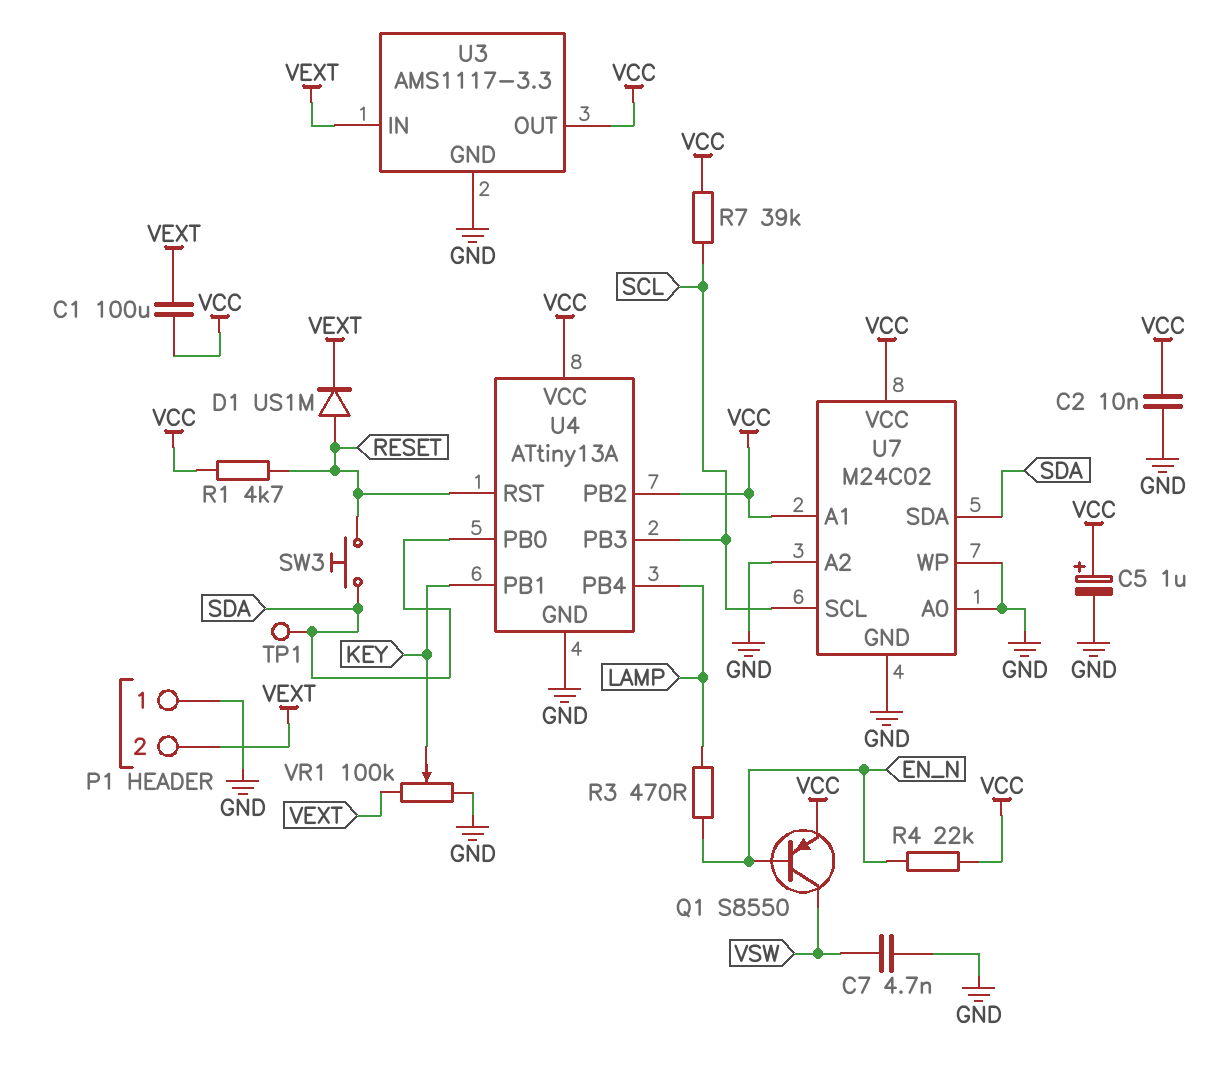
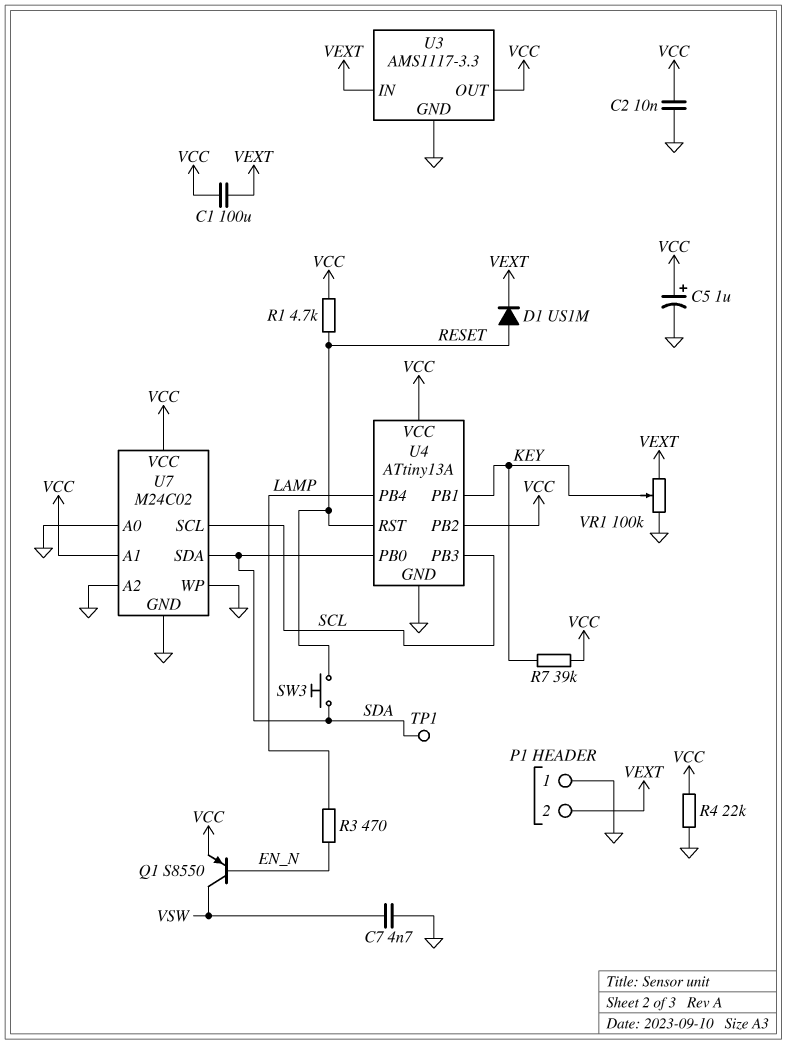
R4: 22k (EN_N, VCC) -> 22k (GND, VCC)
R7: 39k (SCL, VCC) -> 39k (KEY, VCC)

